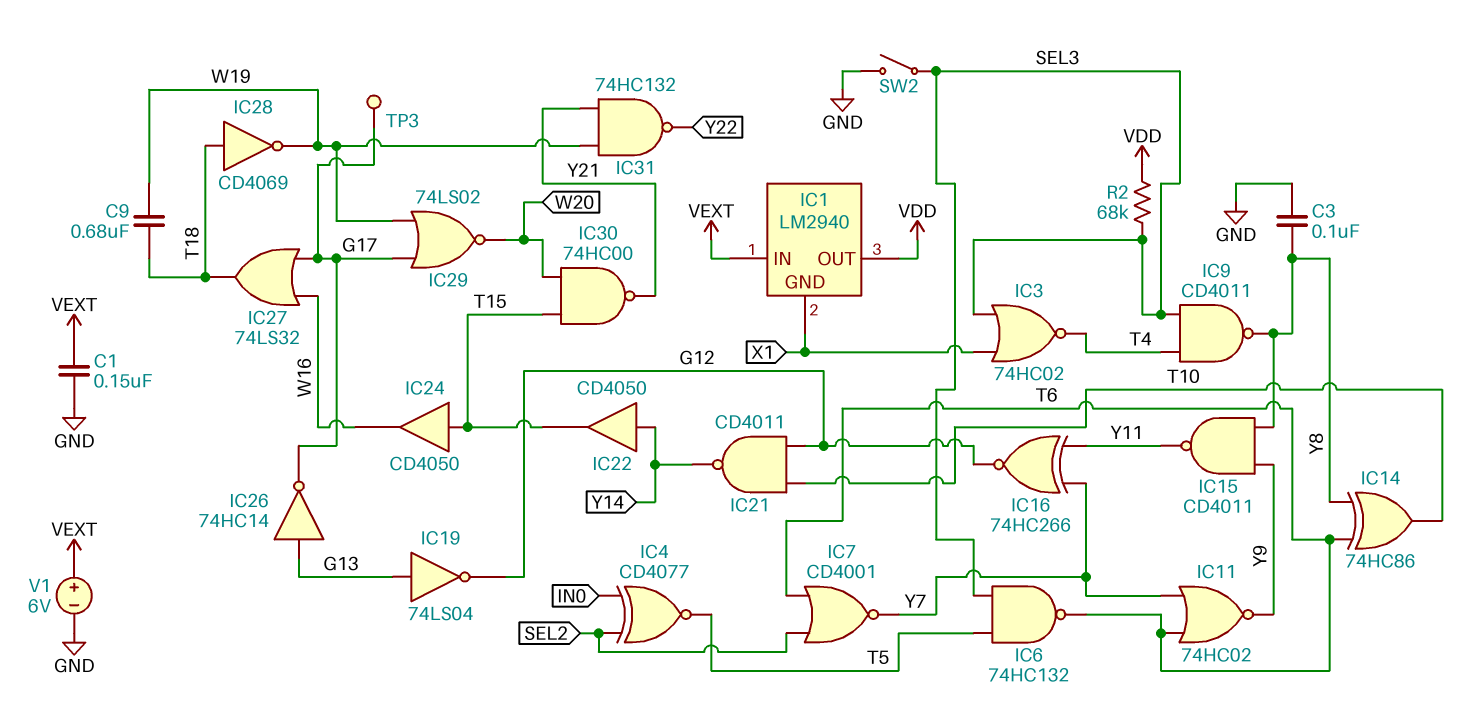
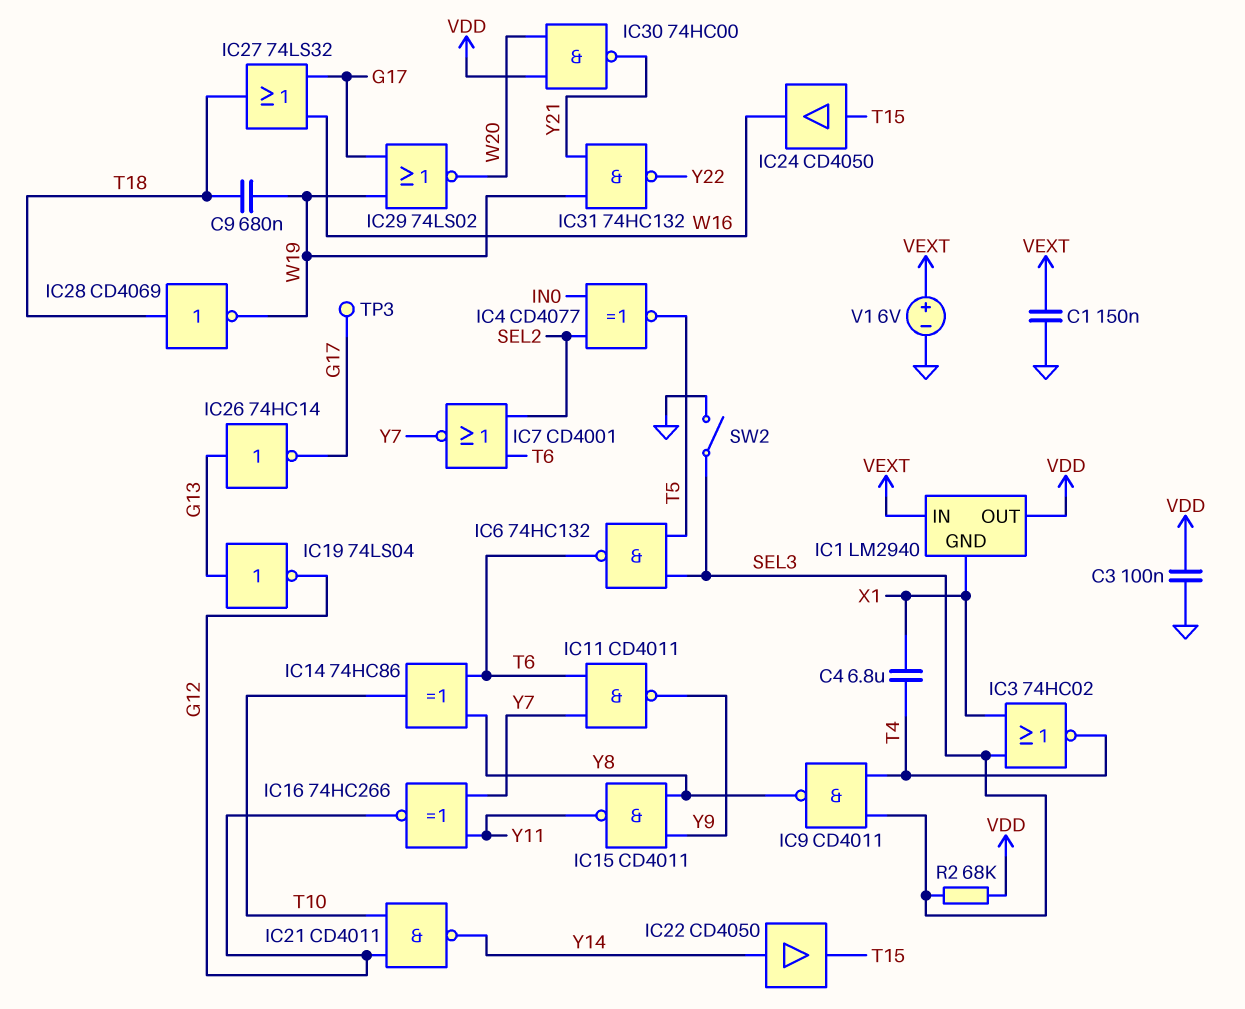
C3: 100nF (GND, Y8) -> 100nF (GND, VDD)
C4: none -> 6.8uF (T4, X1)
IC11: NOR 74HC02 (in T6, in Y7, out Y9) -> NAND CD4011 (in T6, in Y7, out Y9)
IC30: NAND 74HC00 (in T15, in W20, out Y21) -> NAND 74HC00 (in VDD, in W20, out Y21)

